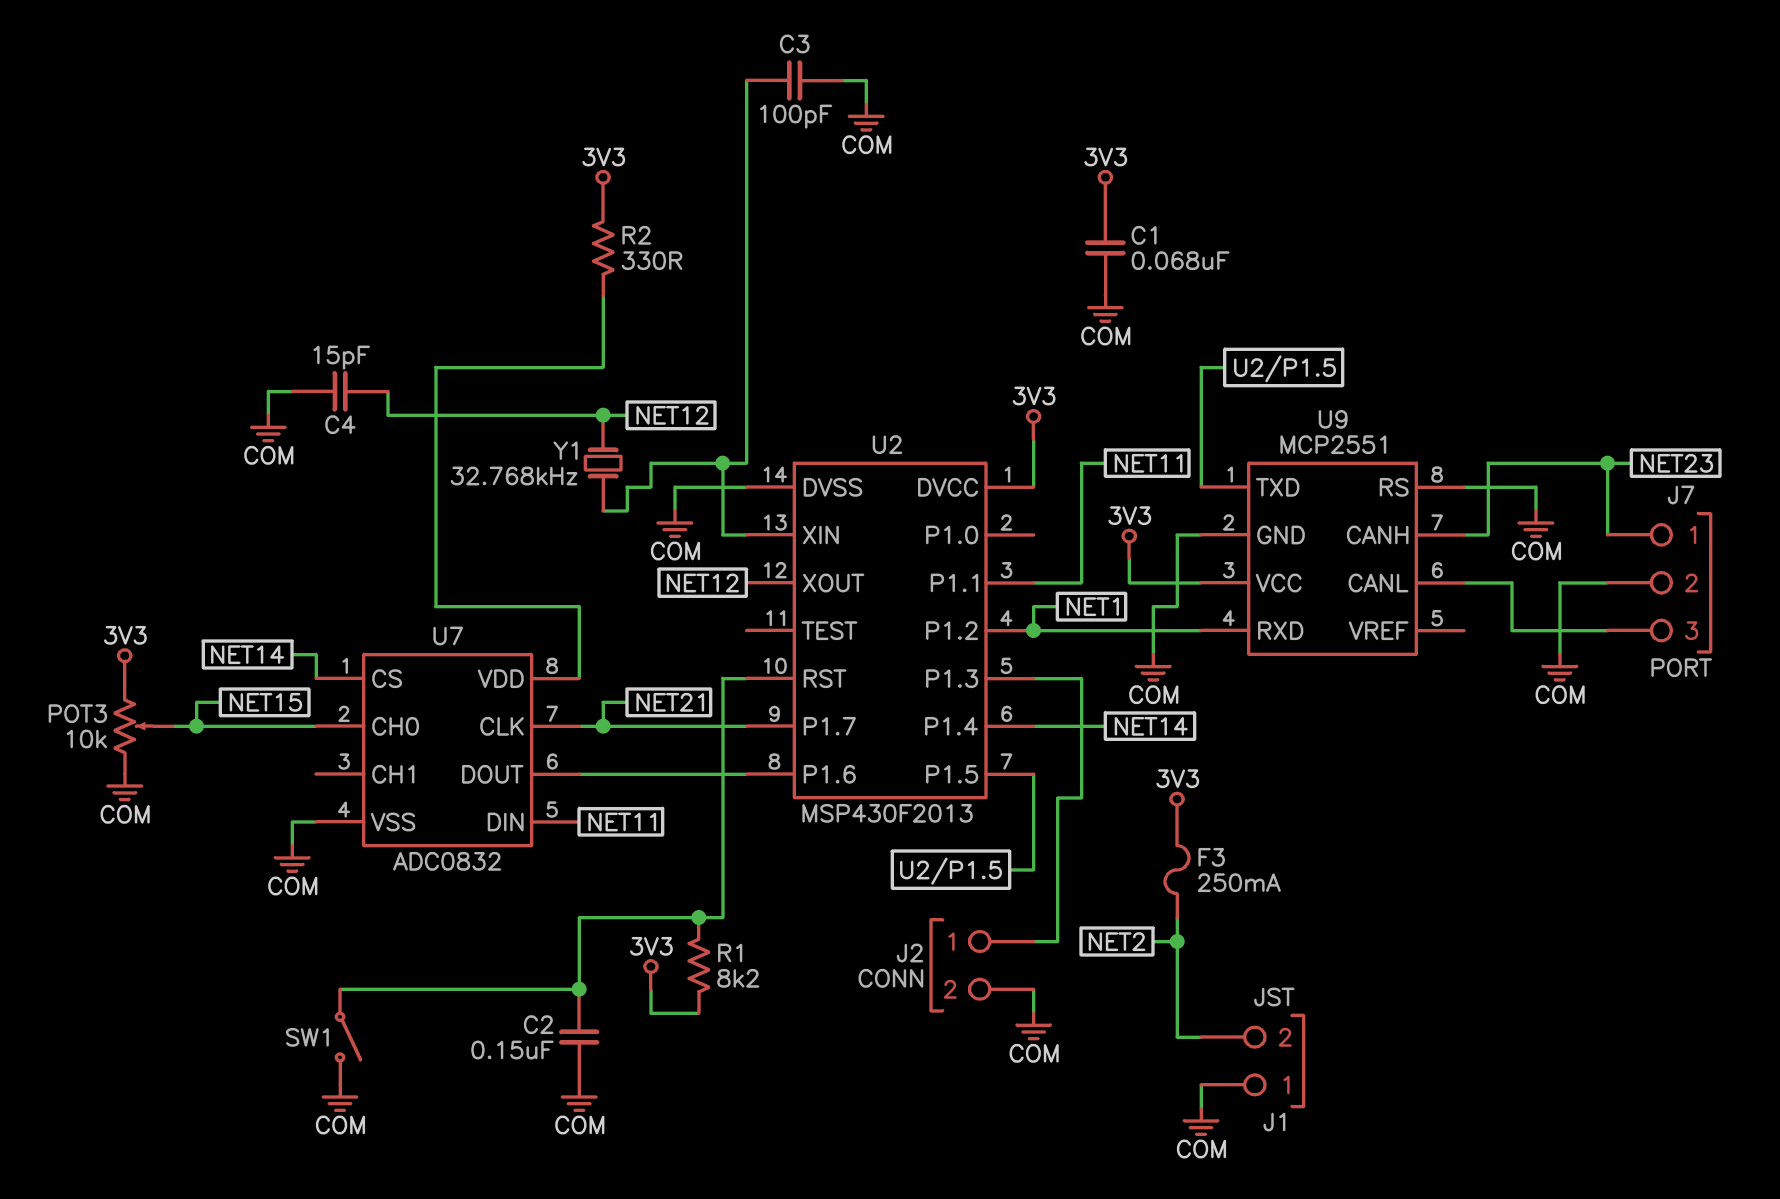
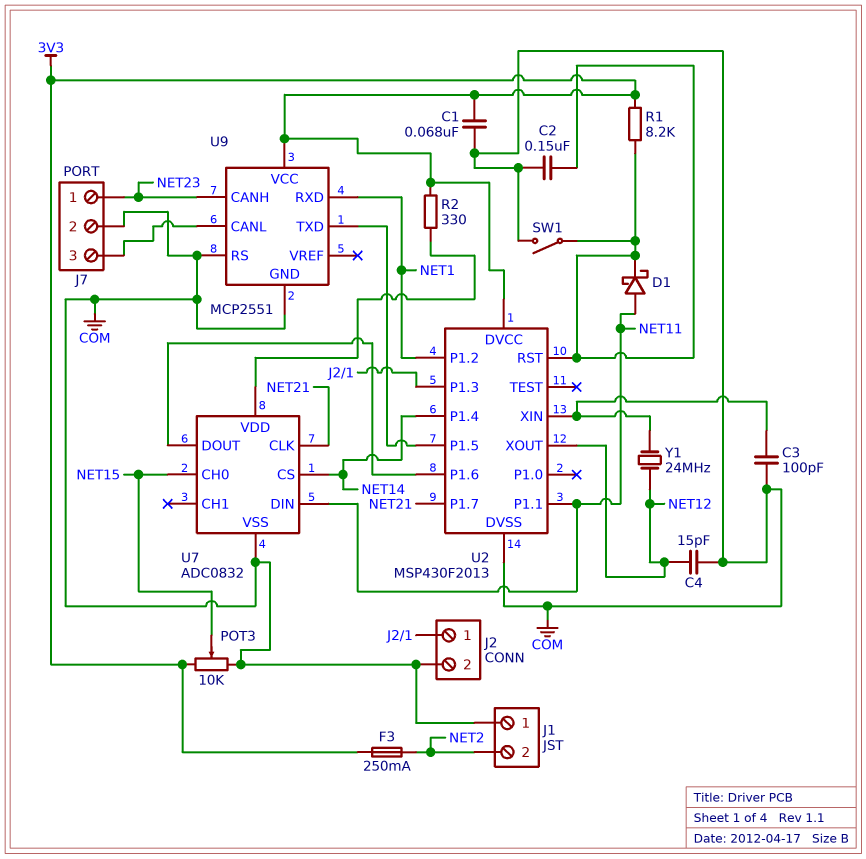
D1: none -> schottky (A NET11, K U2/RST)
Y1: 32.768kHz (NET12, U2/XIN) -> 24MHz (NET12, U2/XIN)

